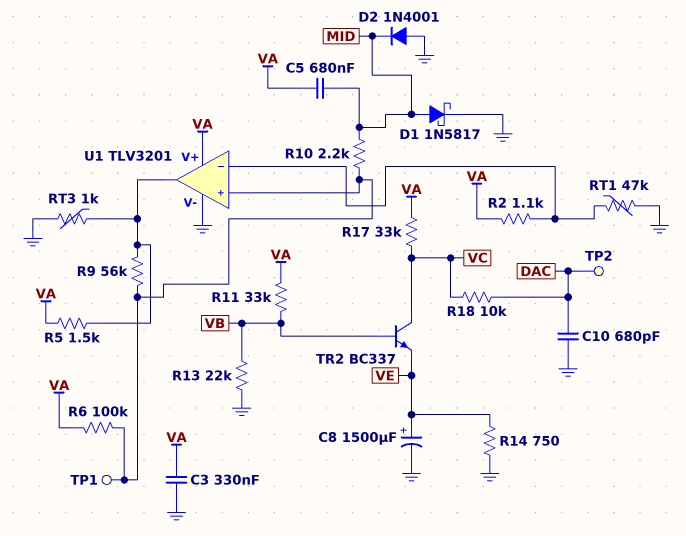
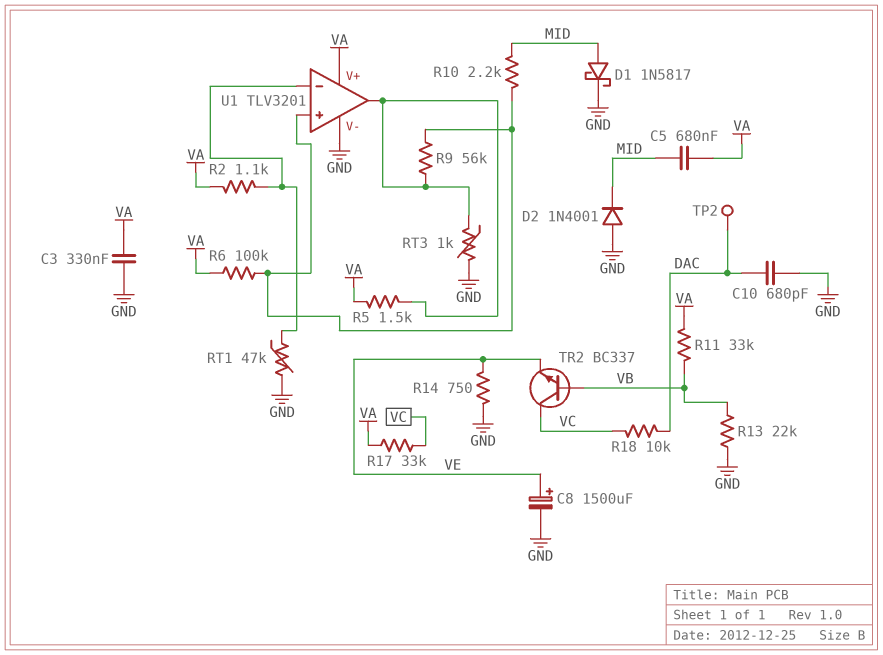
TP1: test point (U1/in+) -> none

